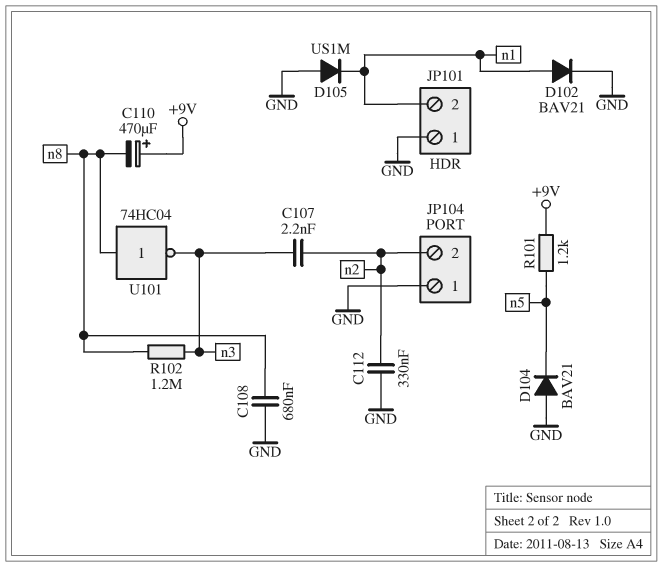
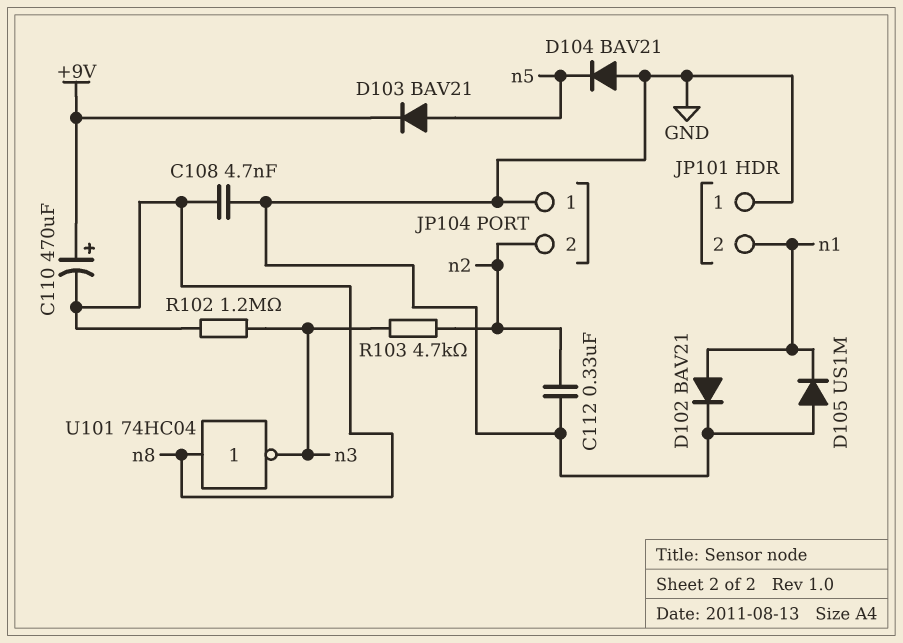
C107: 2.2nF (n2, n3) -> none
C108: 680nF (GND, n8) -> 4.7nF (GND, n8)
D103: none -> diode BAV21 (A n5, K +9V)
R101: 1.2k (+9V, n5) -> none
R103: none -> 4.7k (n2, n3)

